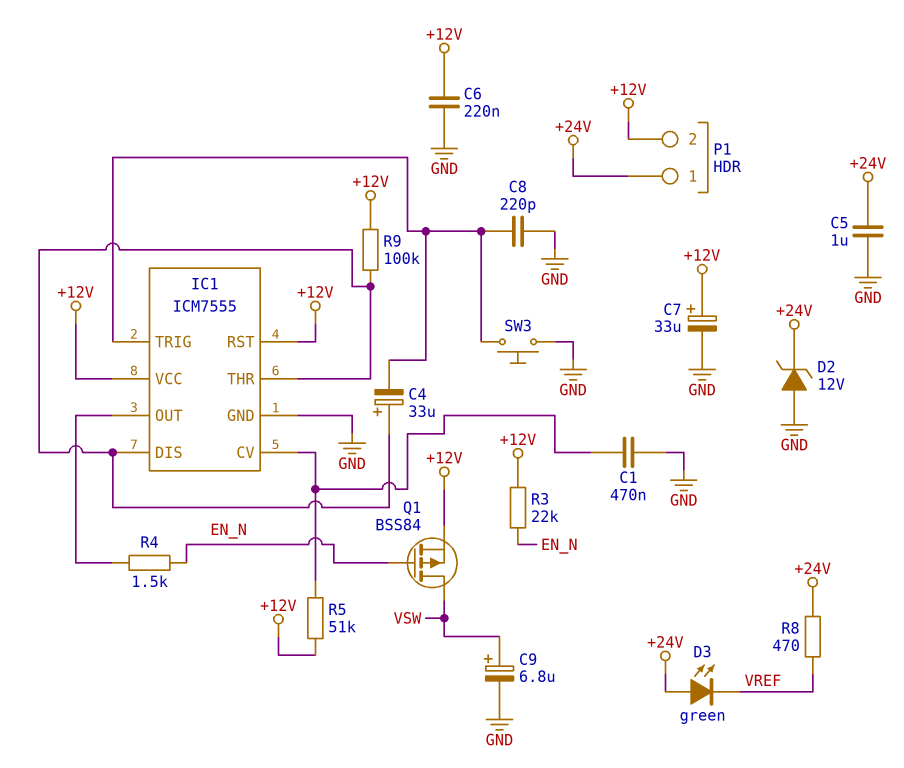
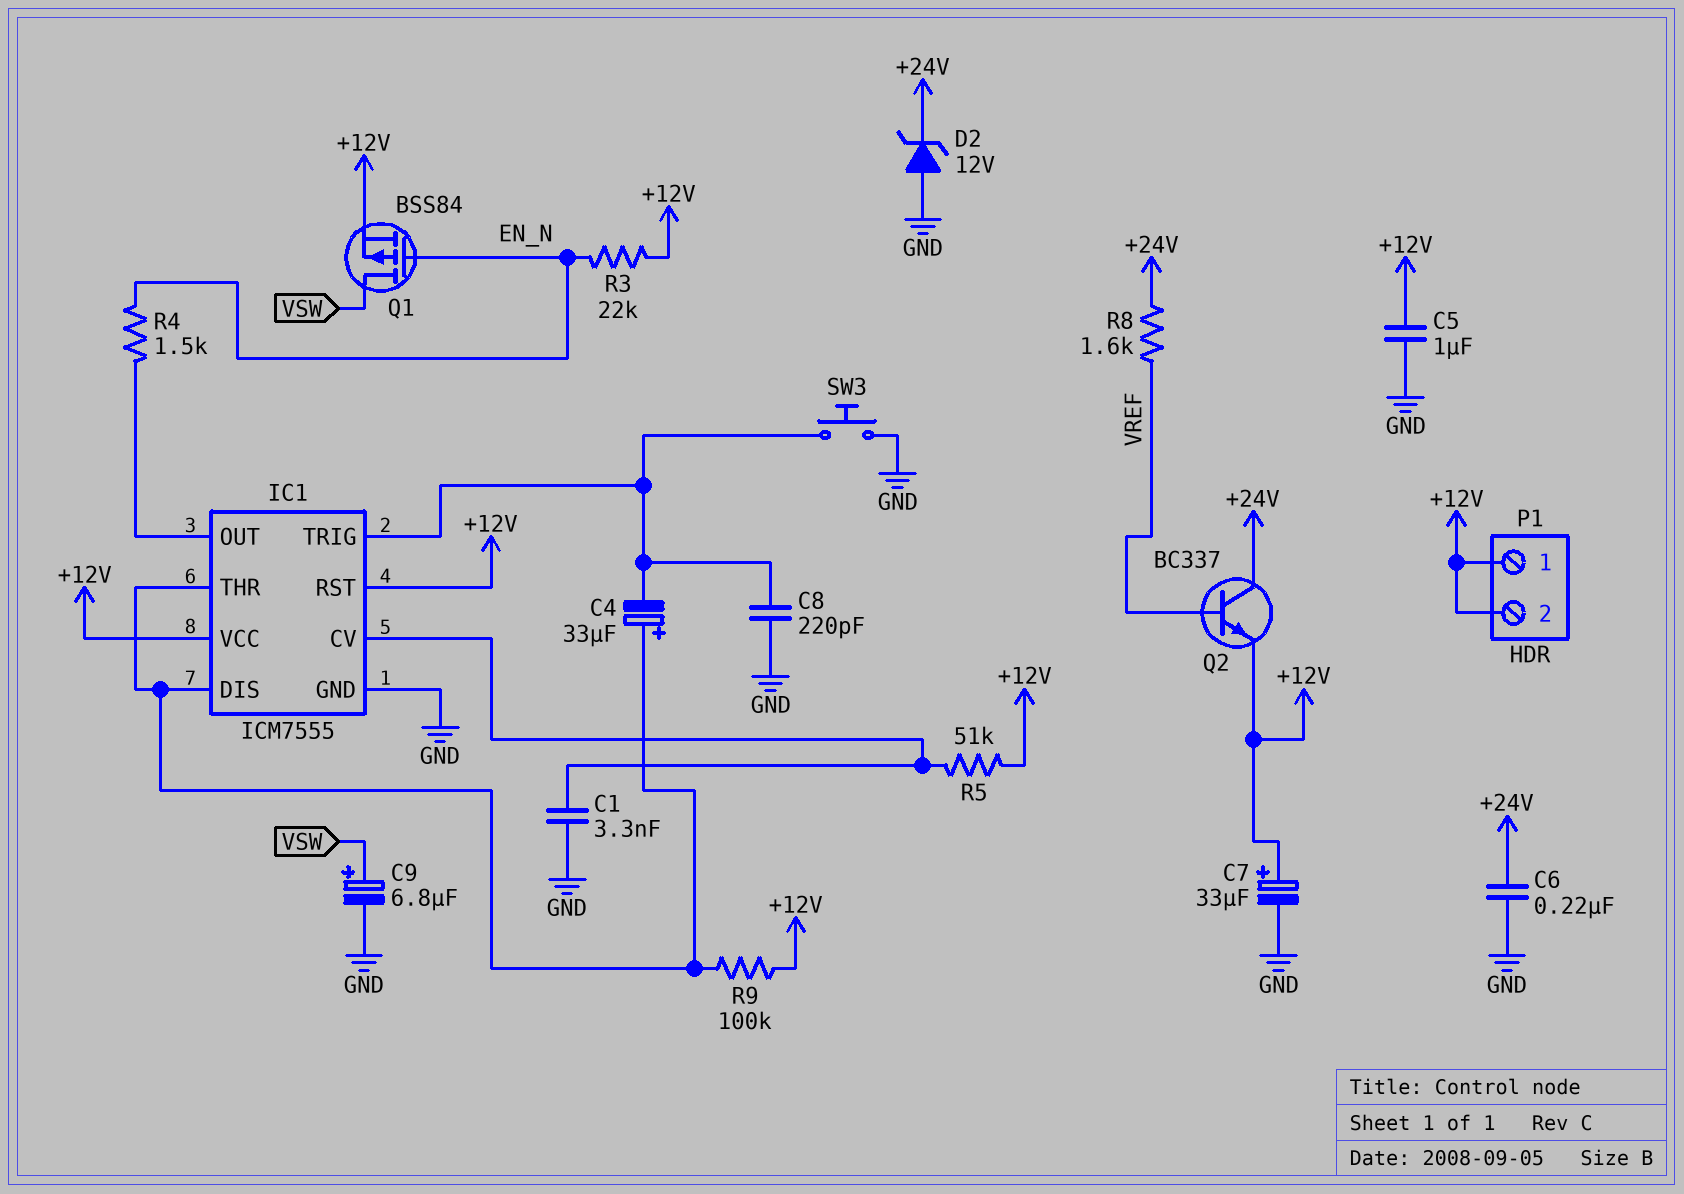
C1: 470nF (GND, IC1/CV) -> 3.3nF (GND, IC1/CV)
C5: 1uF (+24V, GND) -> 1uF (+12V, GND)
C6: 220nF (+12V, GND) -> 220nF (+24V, GND)
D3: LED green (A +24V, K VREF) -> none
P1 pin 1: +24V -> +12V
Q2: none -> NPN BC337 (B VREF, C +24V, E +12V)
R8: 470 (+24V, VREF) -> 1.6k (+24V, VREF)

